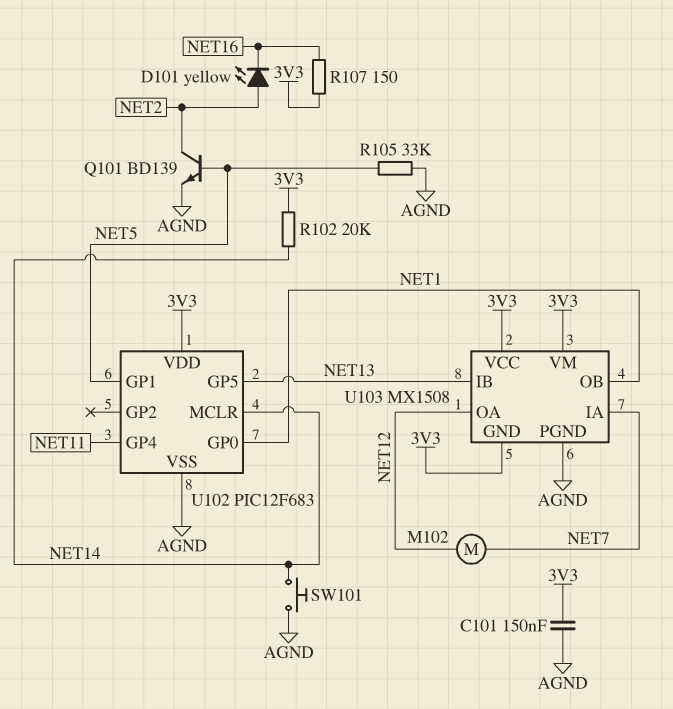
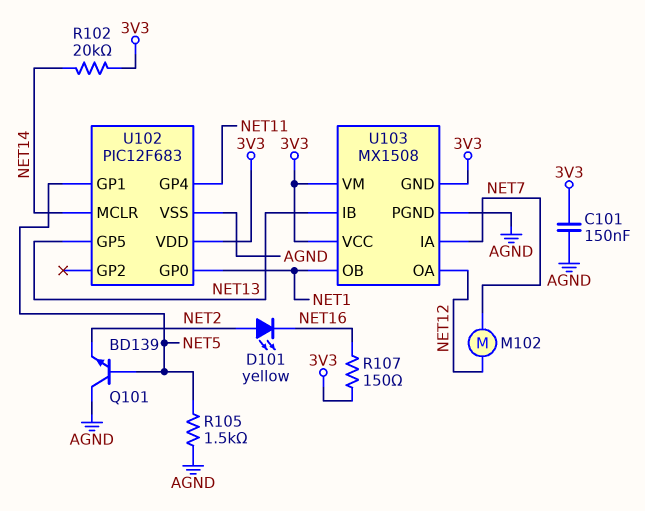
Q101: NPN BD139 (B NET5, C NET2, E AGND) -> NPN BD139 (B NET5, C AGND, E NET2)
R105: 33k (AGND, NET5) -> 1.5k (AGND, NET5)
SW101: button (AGND, NET14) -> none

